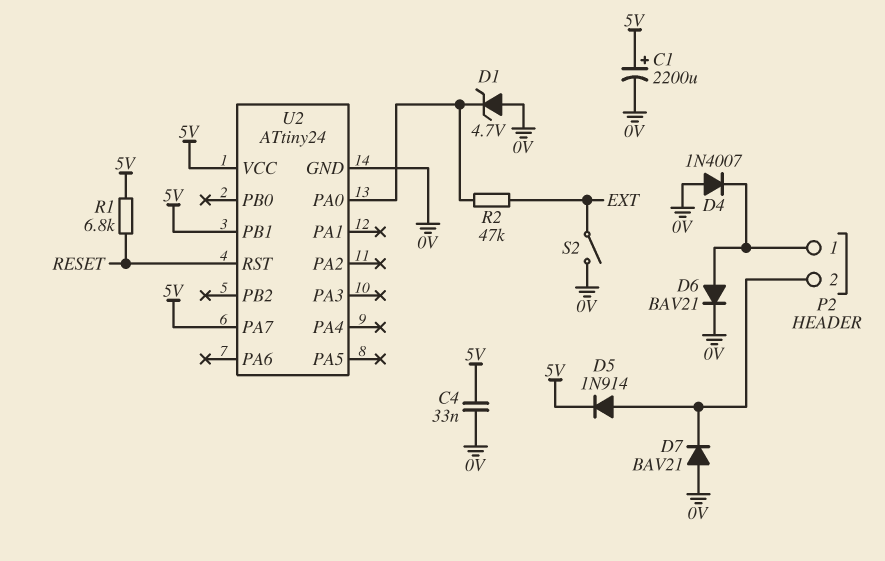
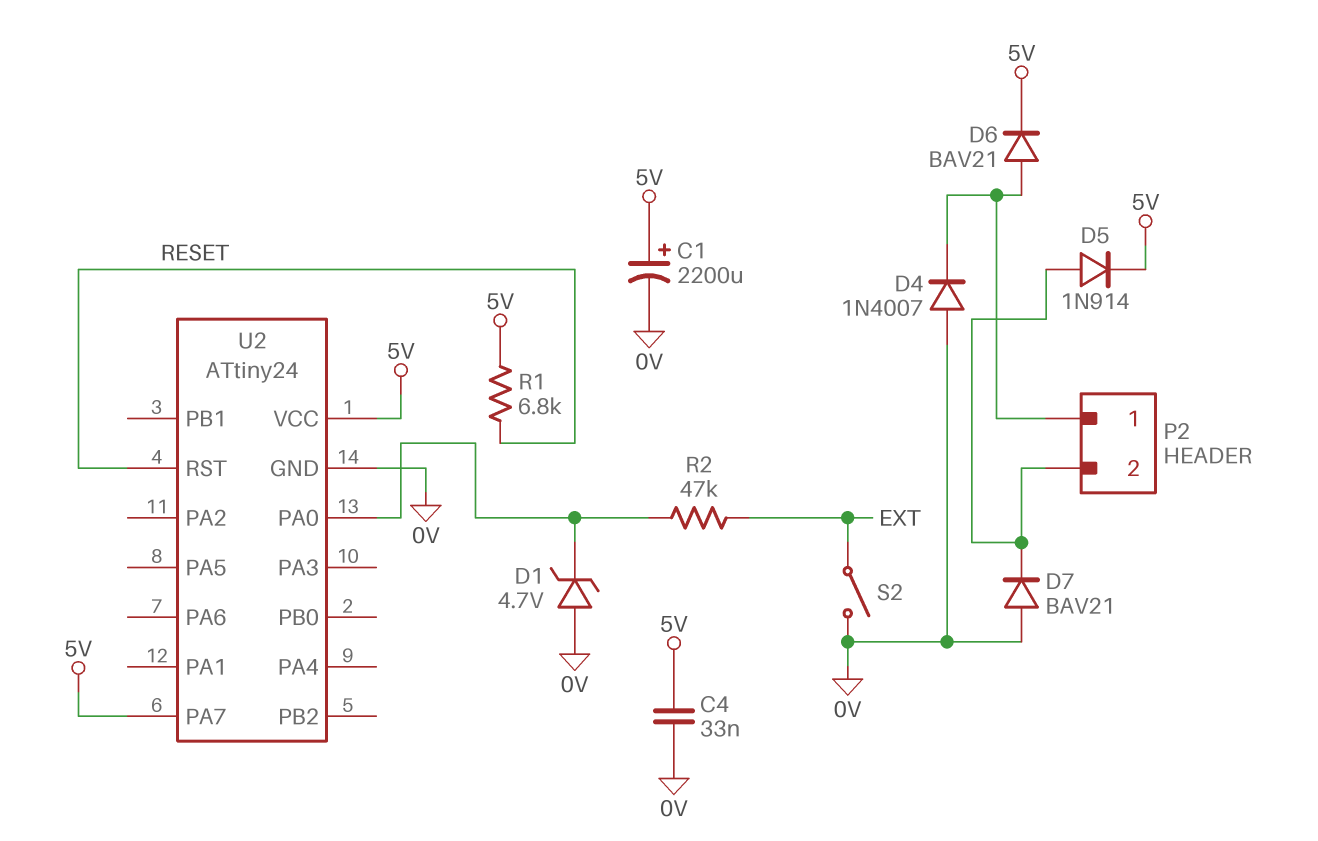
D6: diode BAV21 (A P2/1, K 0V) -> diode BAV21 (A P2/1, K 5V)
U2 pin PB1: 5V -> none

